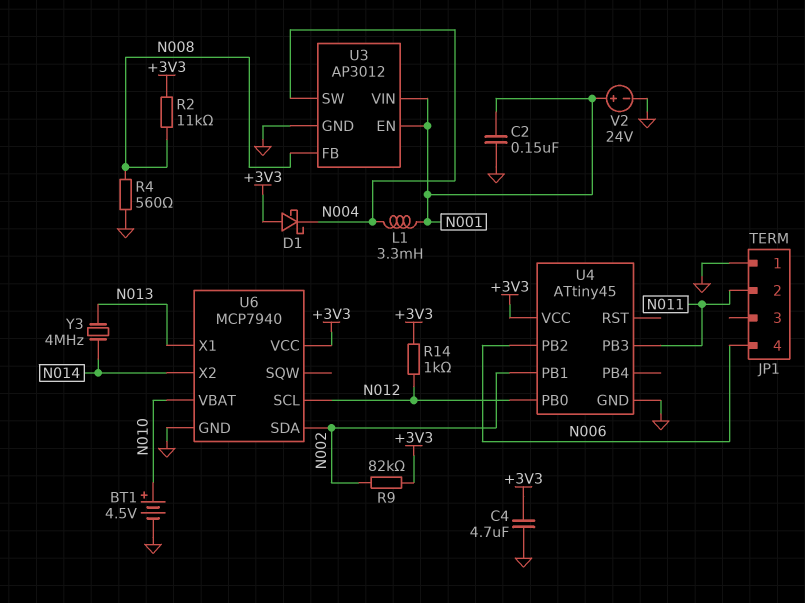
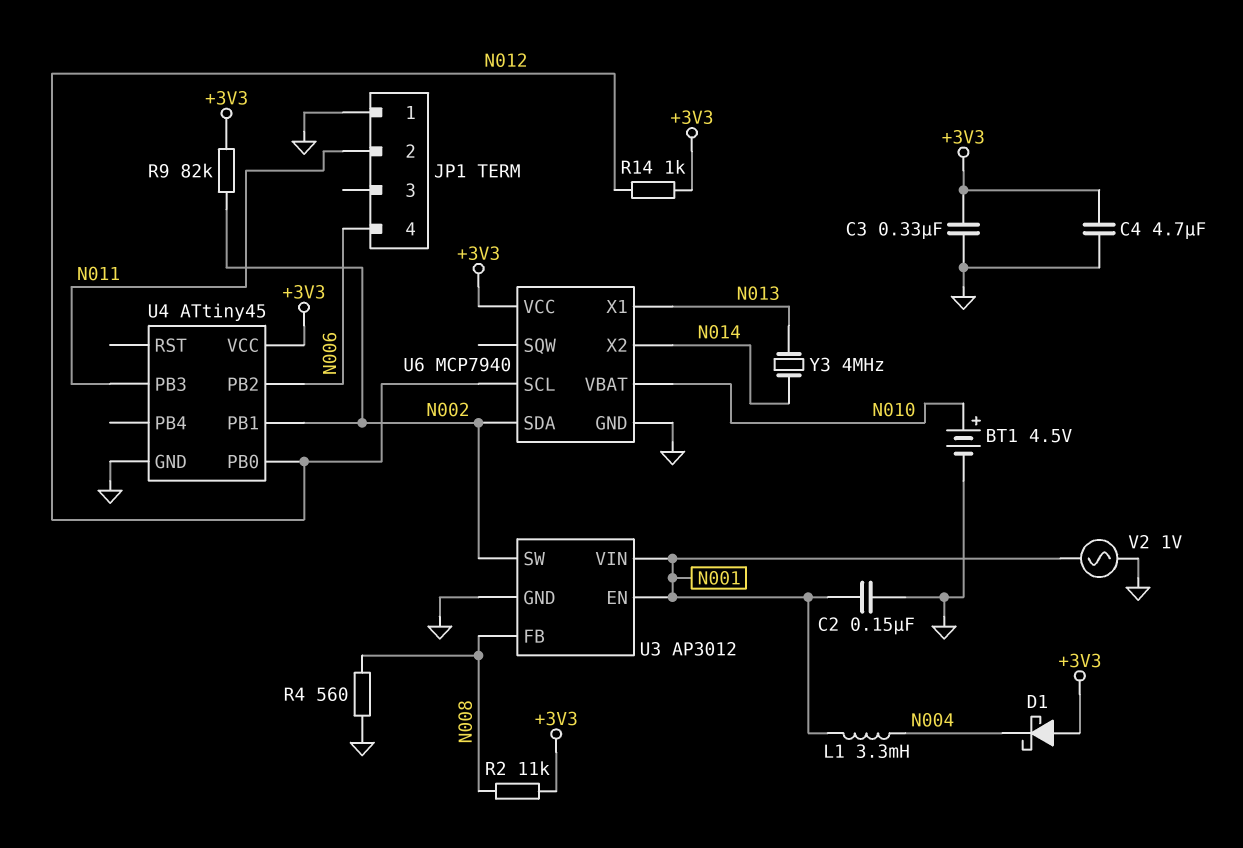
C3: none -> 330nF (+3V3, GND)
U3 pin SW: N004 -> N002
V2: 24V (plus N001, minus GND) -> AC 1V (GND, N001)

